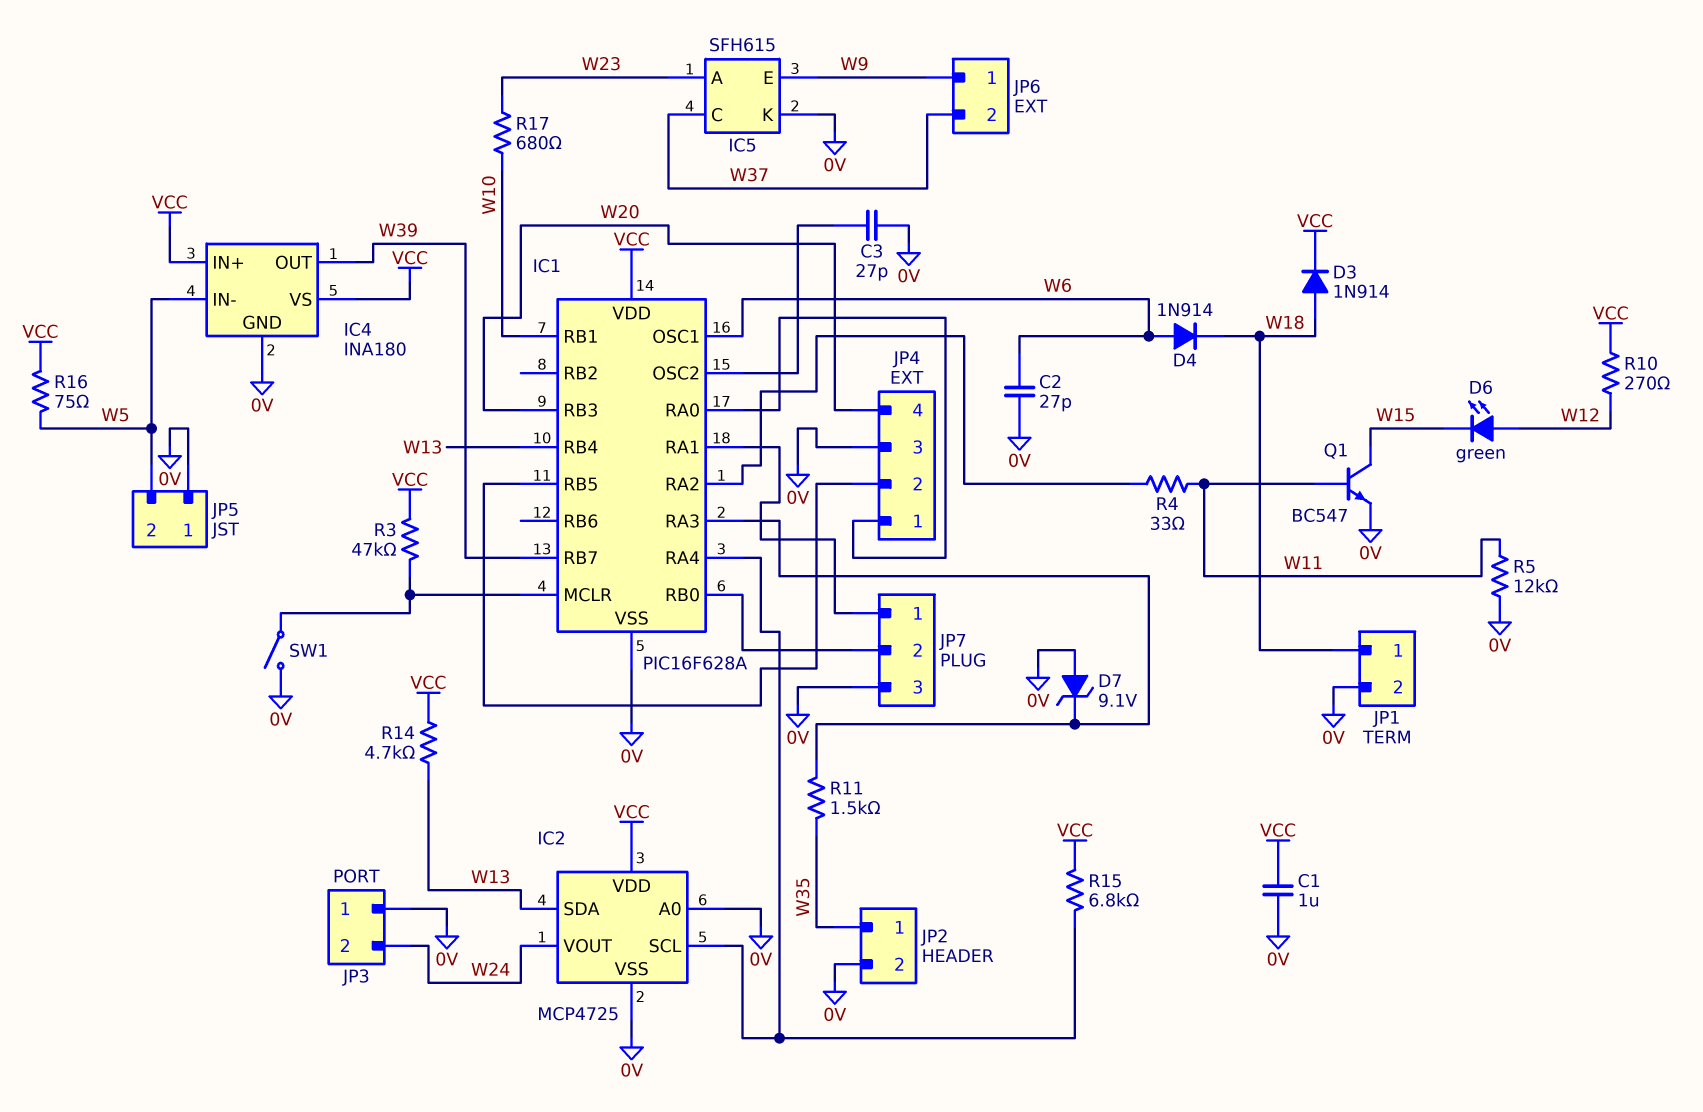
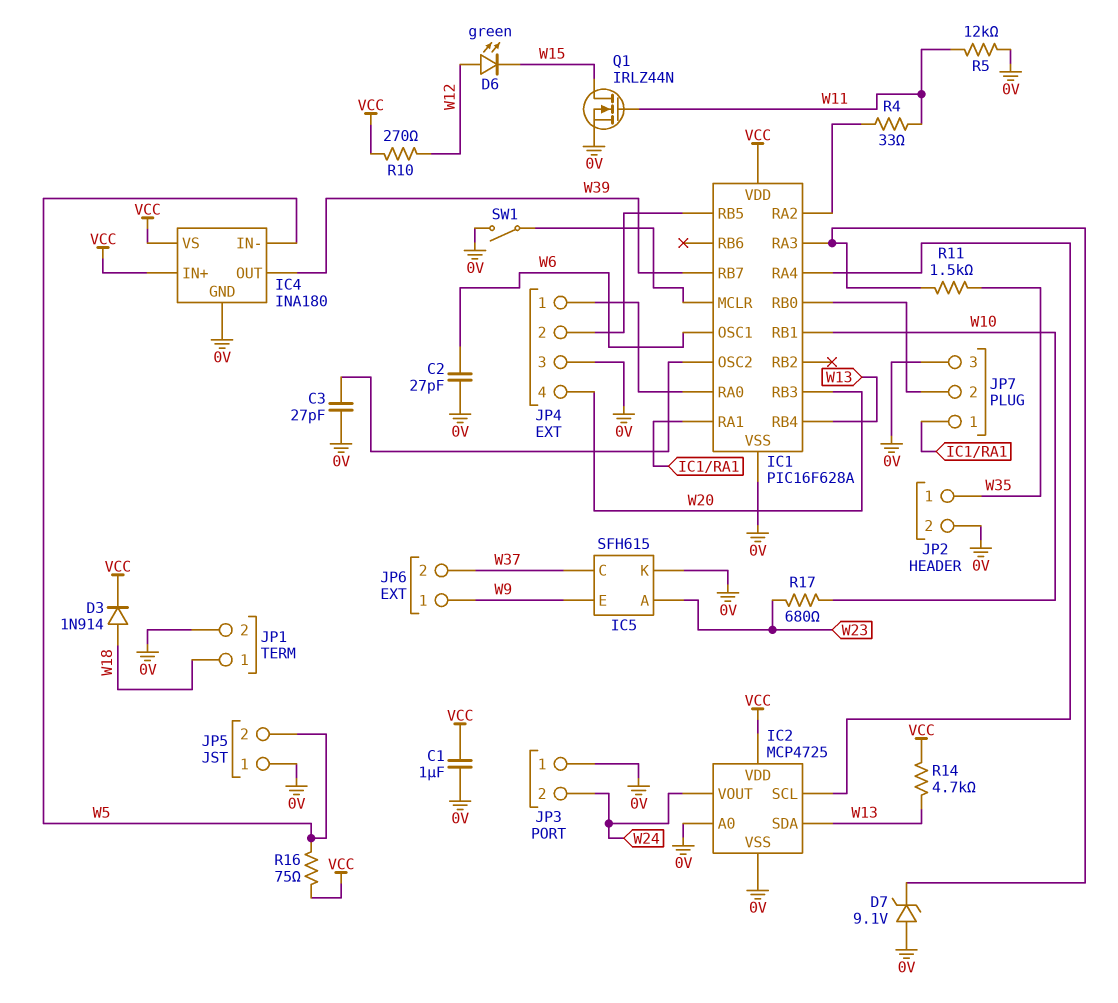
D4: diode 1N914 (A W6, K W18) -> none
Q1: NPN BC547 (B W11, C W15, E 0V) -> NMOS IRLZ44N (G W11, D W15, S 0V)
R3: 47k (IC1/MCLR, VCC) -> none
R15: 6.8k (IC1/RA4, VCC) -> none

